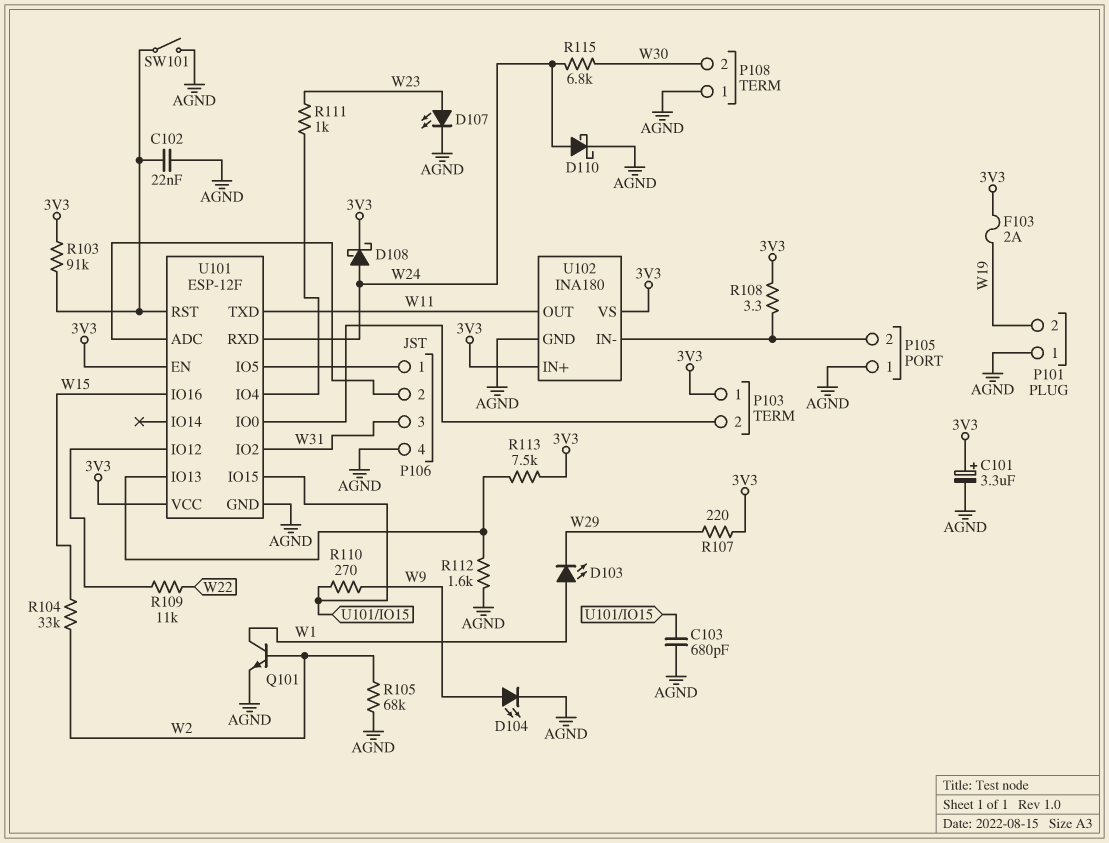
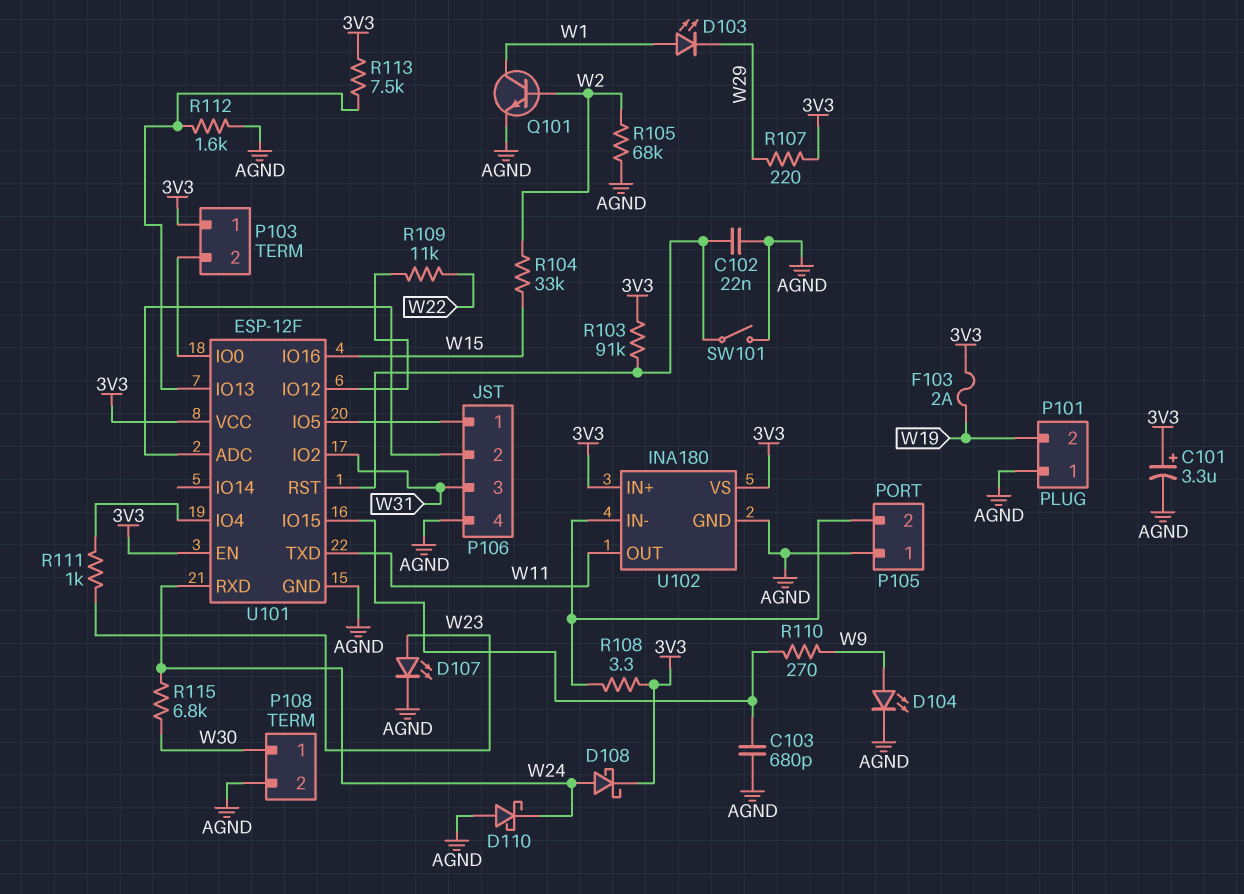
D110: schottky (A W24, K AGND) -> schottky (A AGND, K W24)
P108 pin 1: AGND -> W30
P108 pin 2: W30 -> AGND

